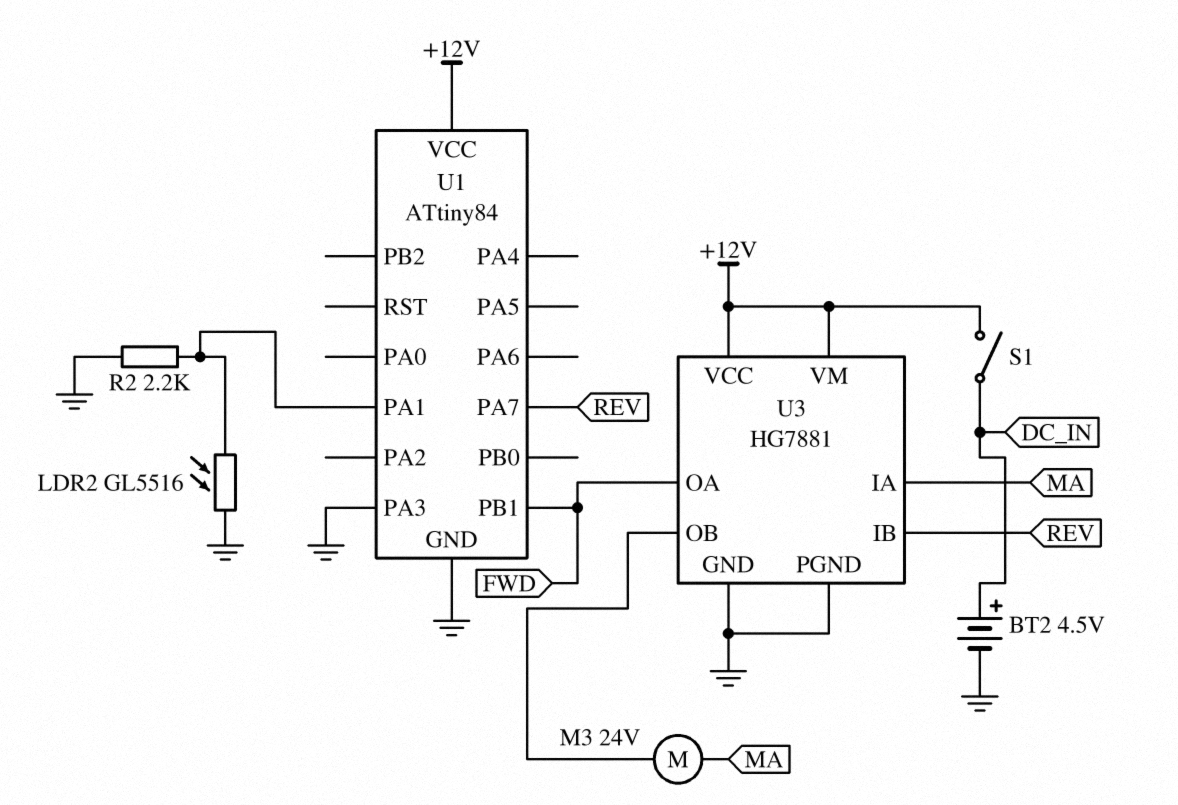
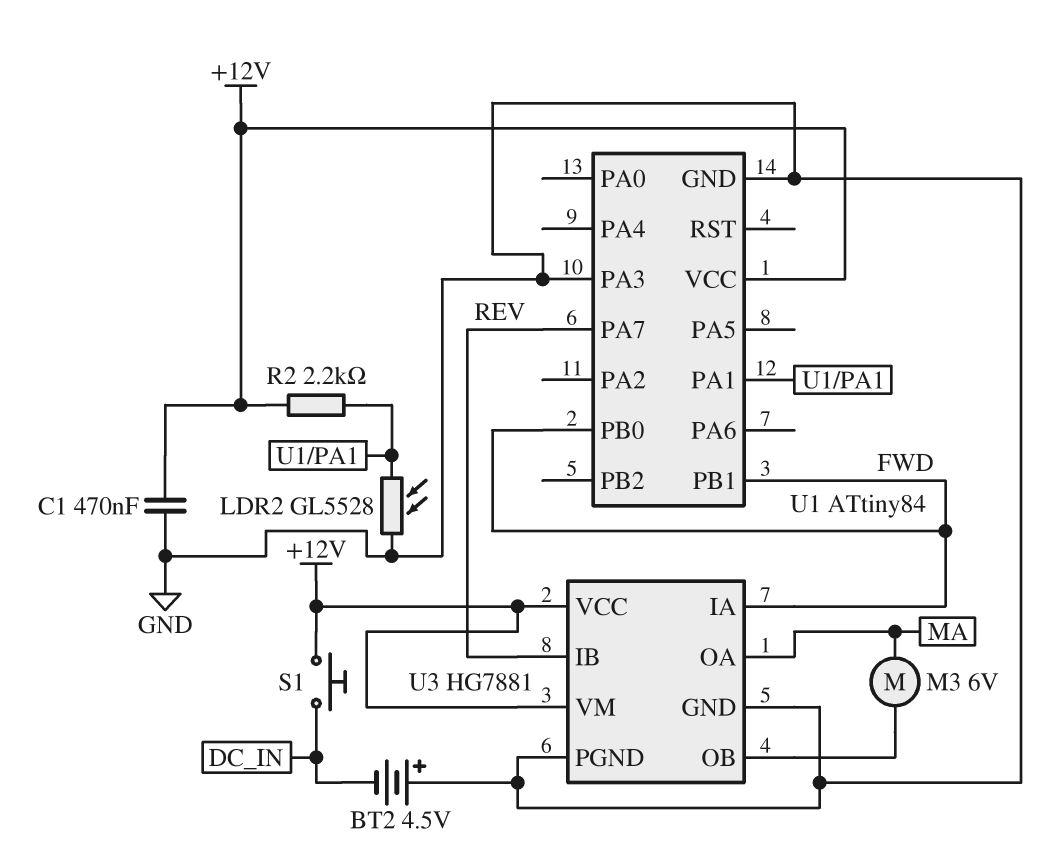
BT2: 4.5V (plus DC_IN, minus GND) -> 4.5V (plus GND, minus DC_IN)
C1: none -> 470nF (+12V, GND)
LDR2: GL5516 (GND, U1/PA1) -> GL5528 (GND, U1/PA1)
M3: motor 24V (MA, U3/OB) -> motor 6V (MA, U3/OB)
R2: 2.2k (GND, U1/PA1) -> 2.2k (+12V, U1/PA1)
S1: switch (+12V, DC_IN) -> button (+12V, DC_IN)
U1 pin PB0: none -> FWD
U3 pin IA: MA -> FWD
U3 pin OA: FWD -> MA

